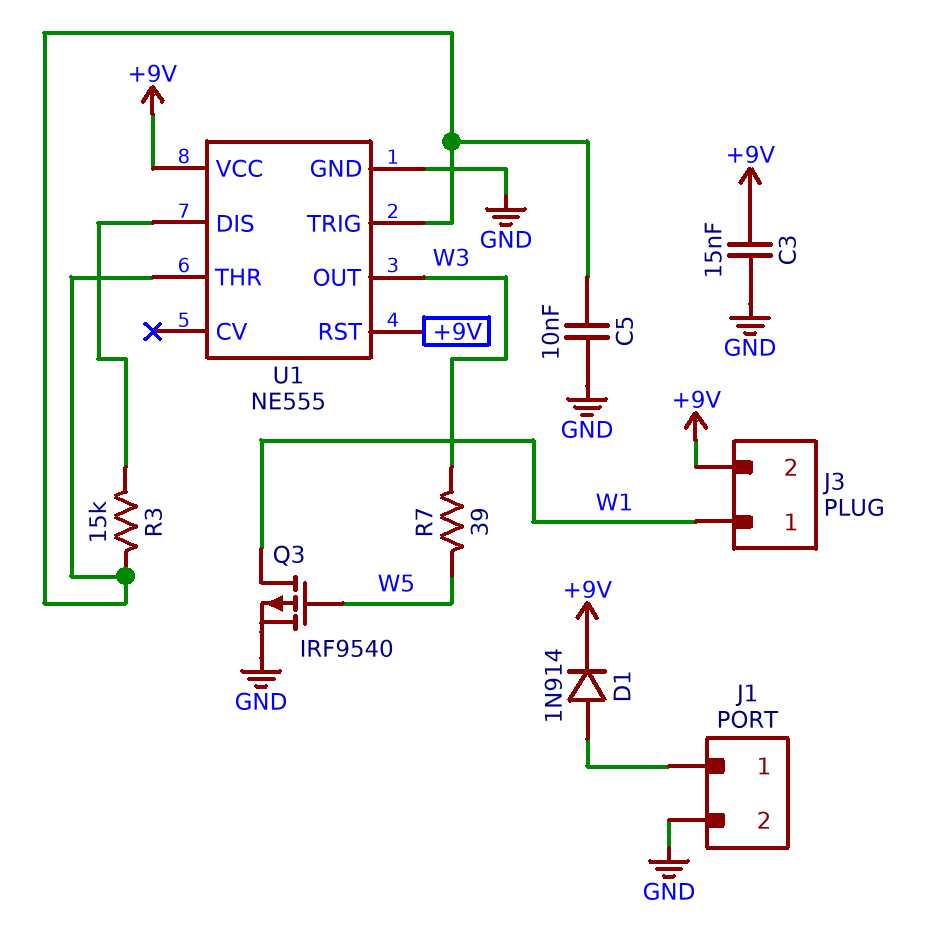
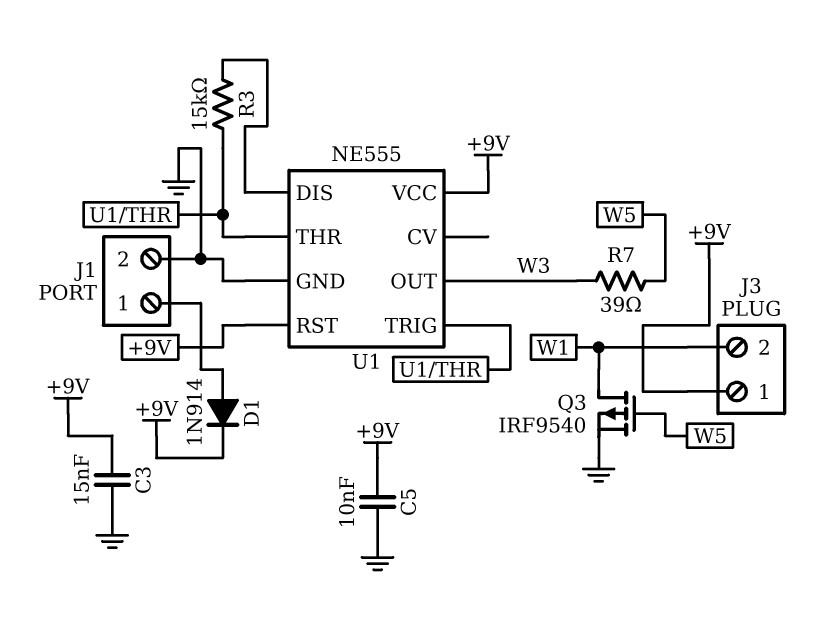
C5: 10nF (GND, U1/THR) -> 10nF (+9V, GND)
J3 pin 1: W1 -> +9V
J3 pin 2: +9V -> W1

